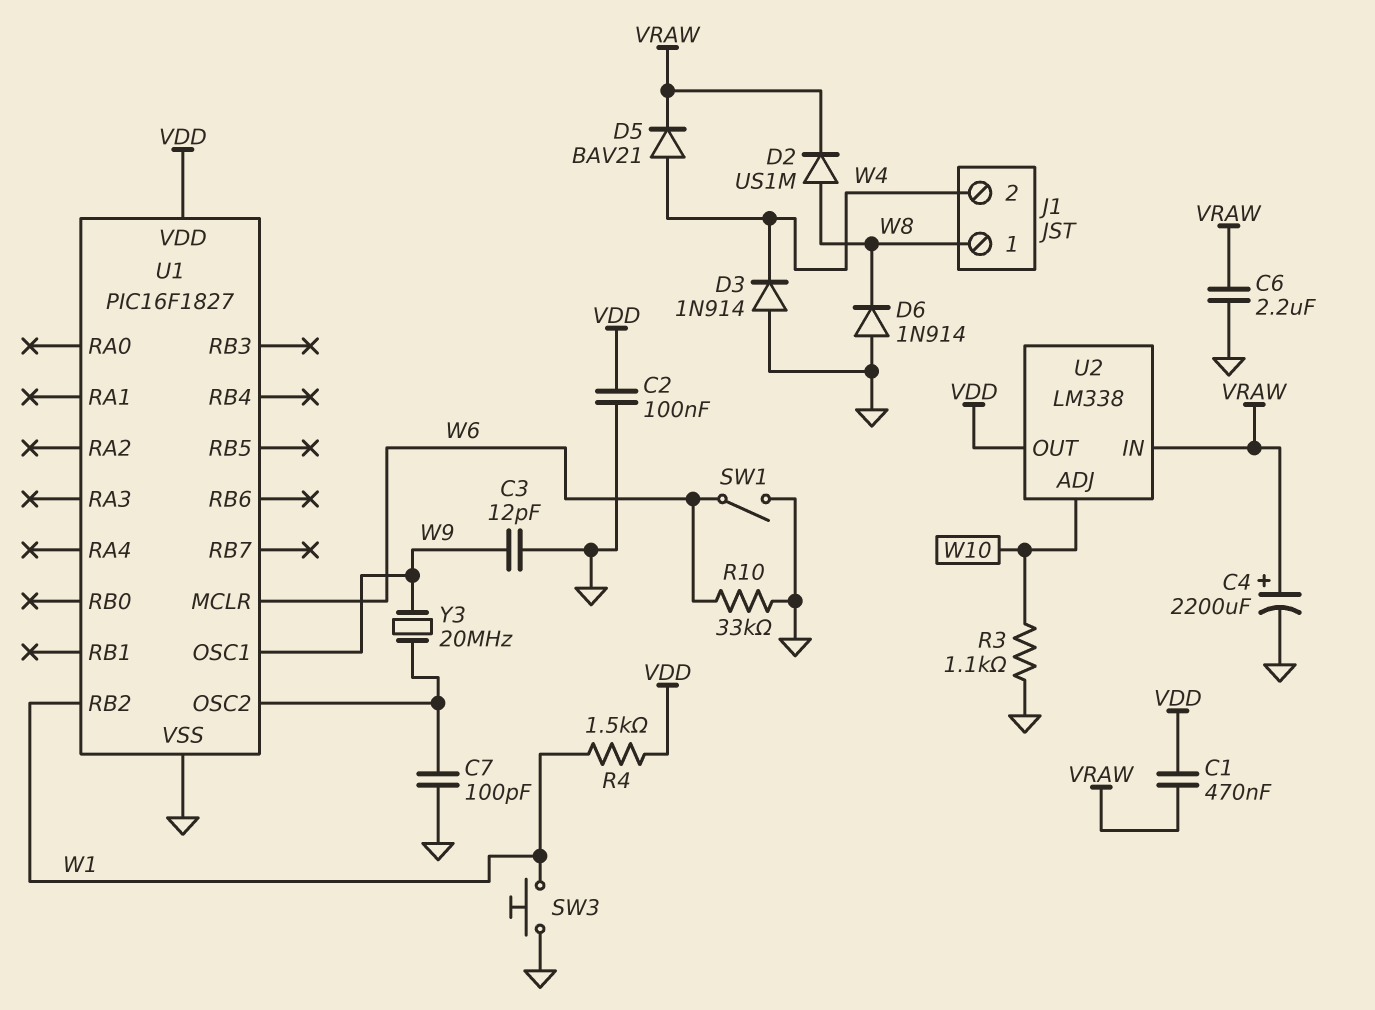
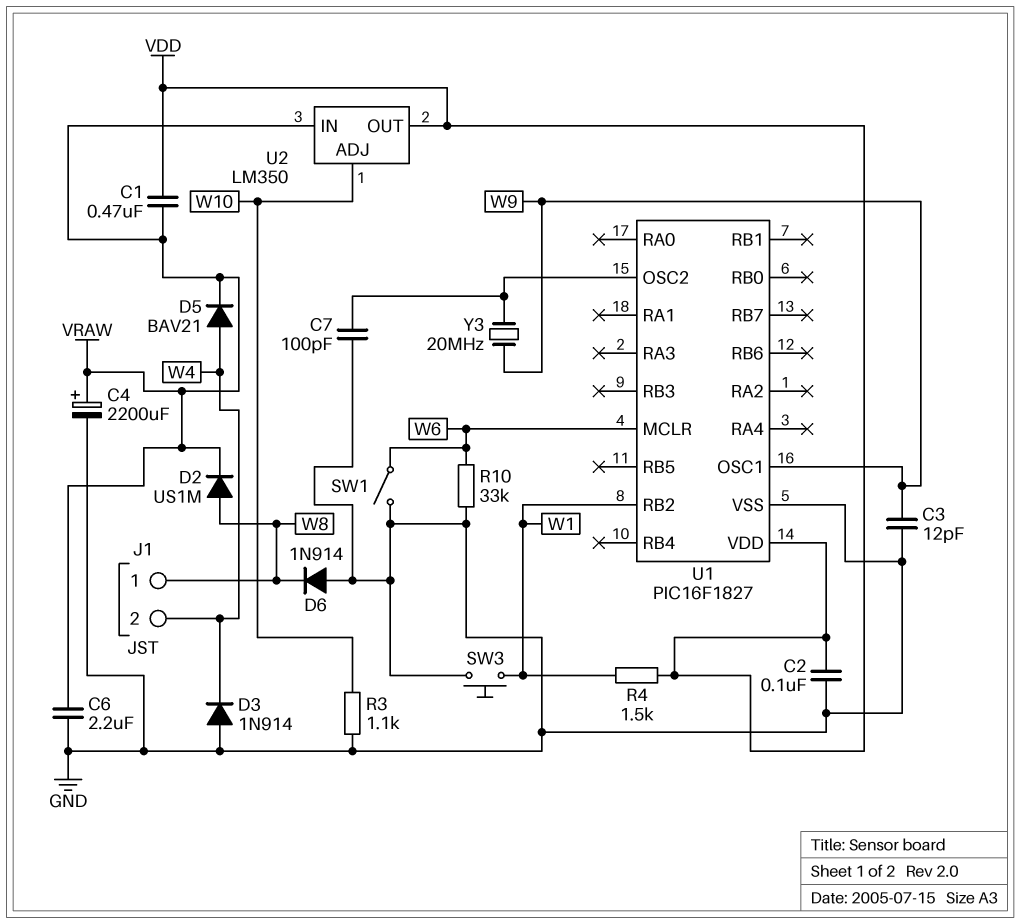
U2: LM338 -> LM350

